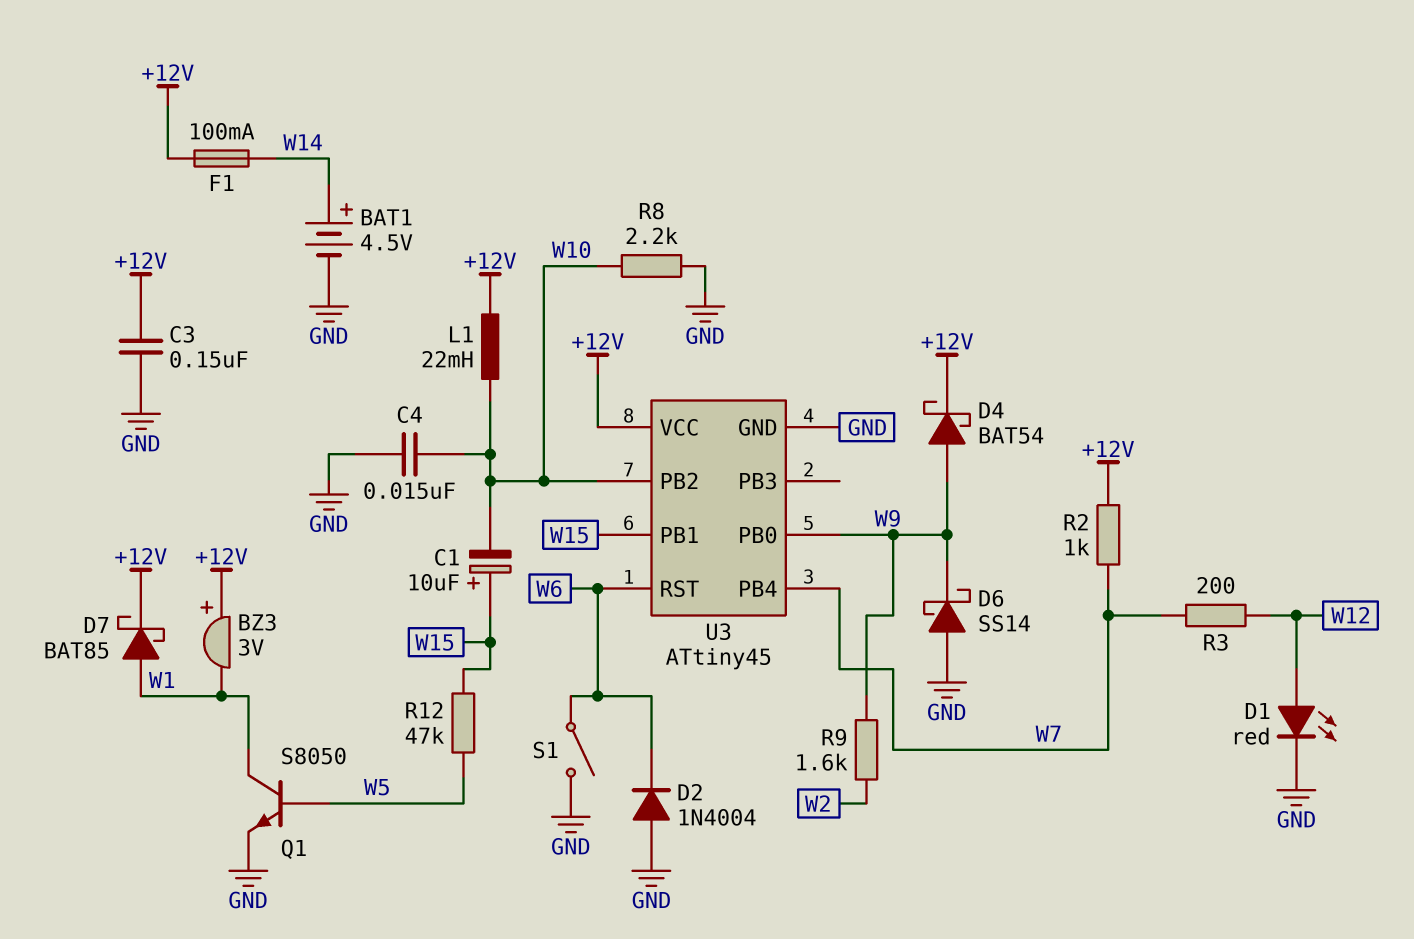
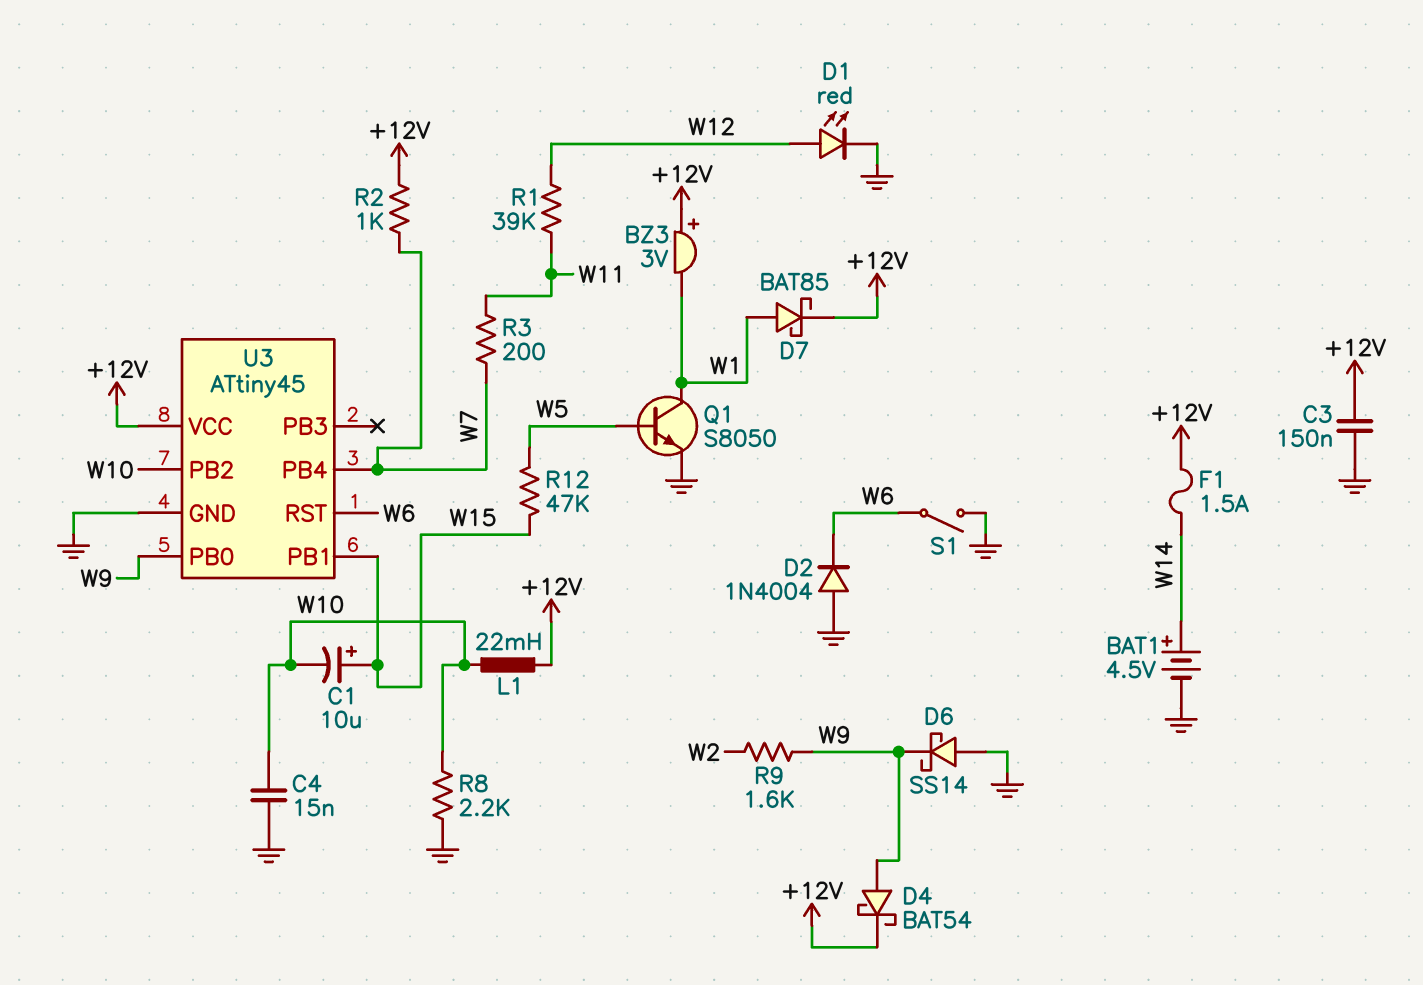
F1: 100mA (+12V, W14) -> 1.5A (+12V, W14)
R1: none -> 39k (W11, W12)
R3: 200 (W7, W12) -> 200 (W7, W11)

